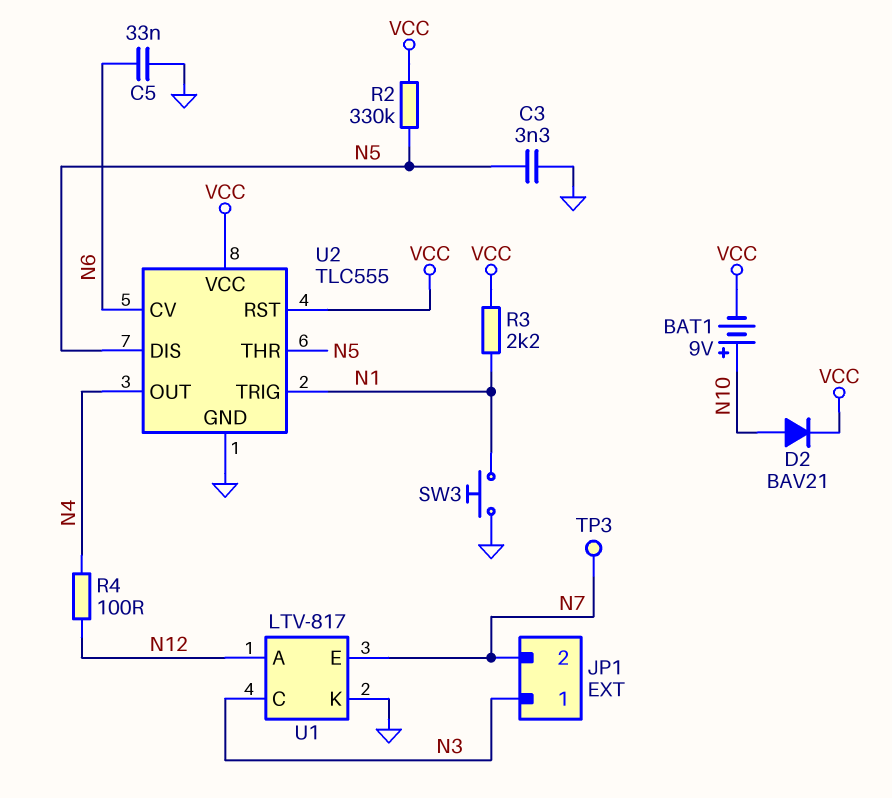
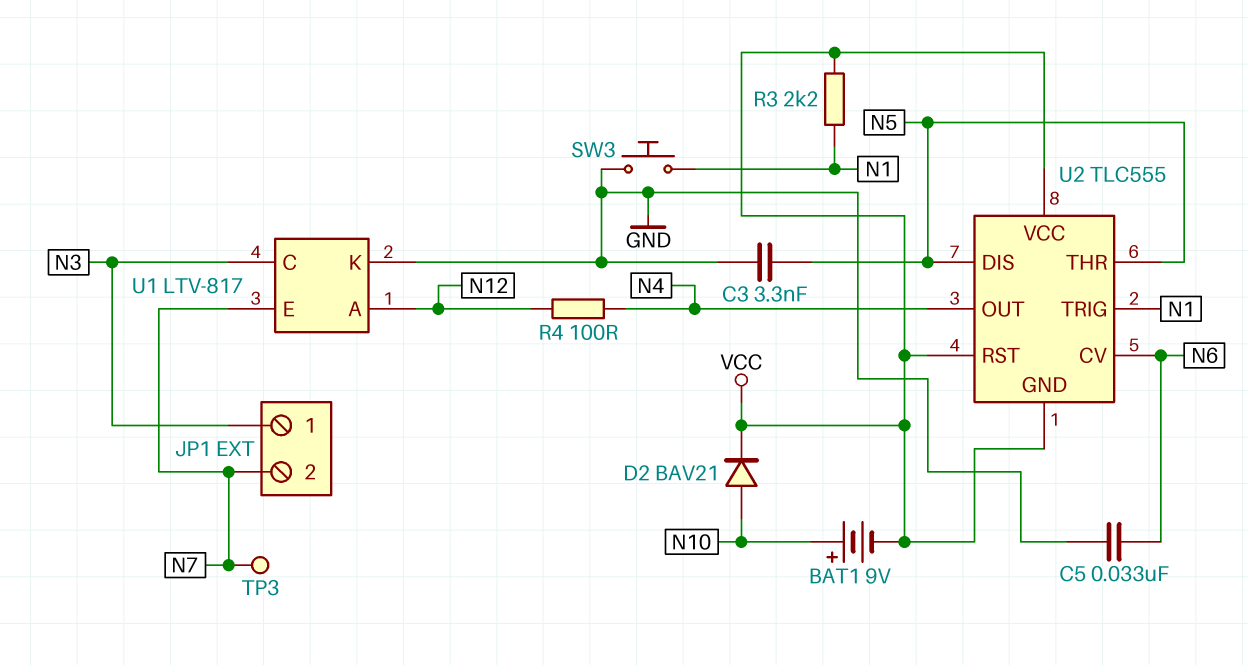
R2: 330k (N5, VCC) -> none
U2 pin GND: GND -> VCC

